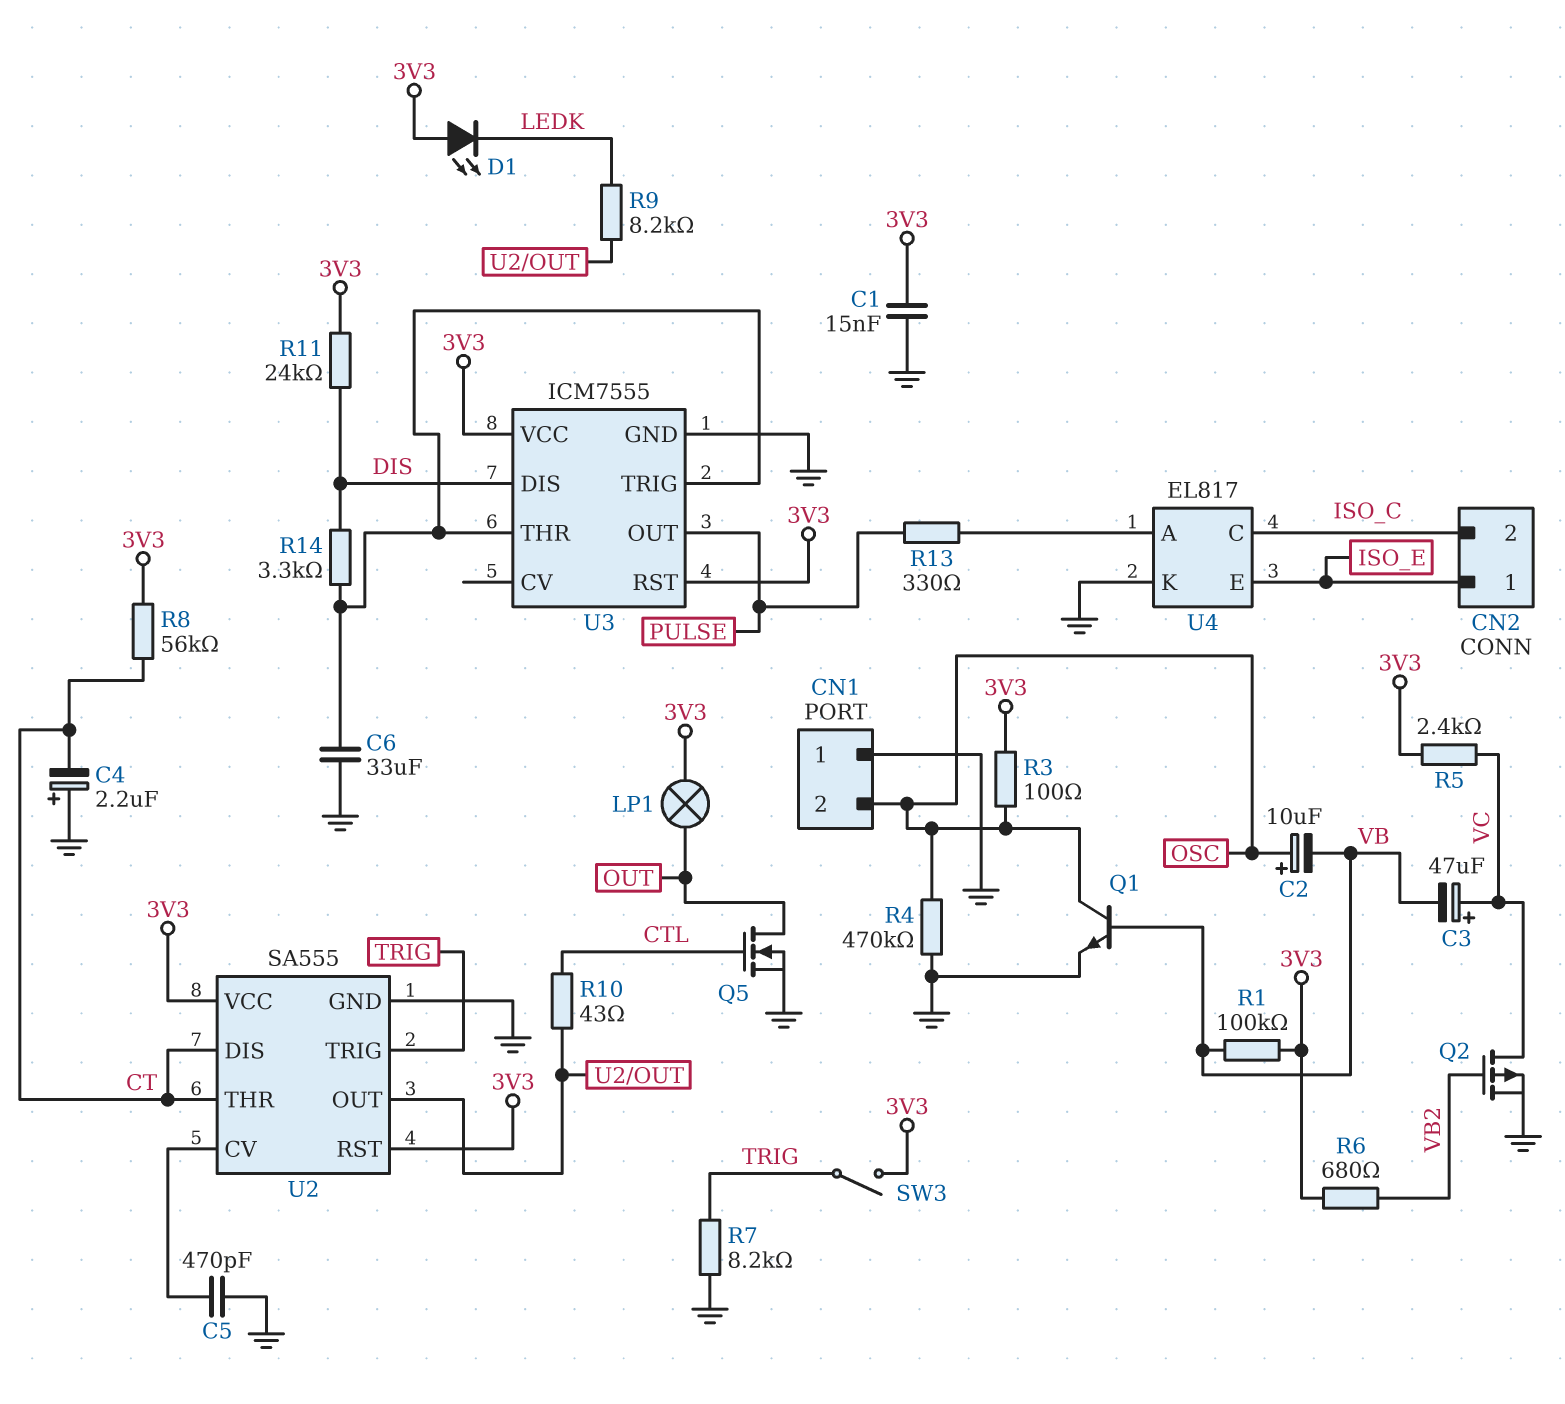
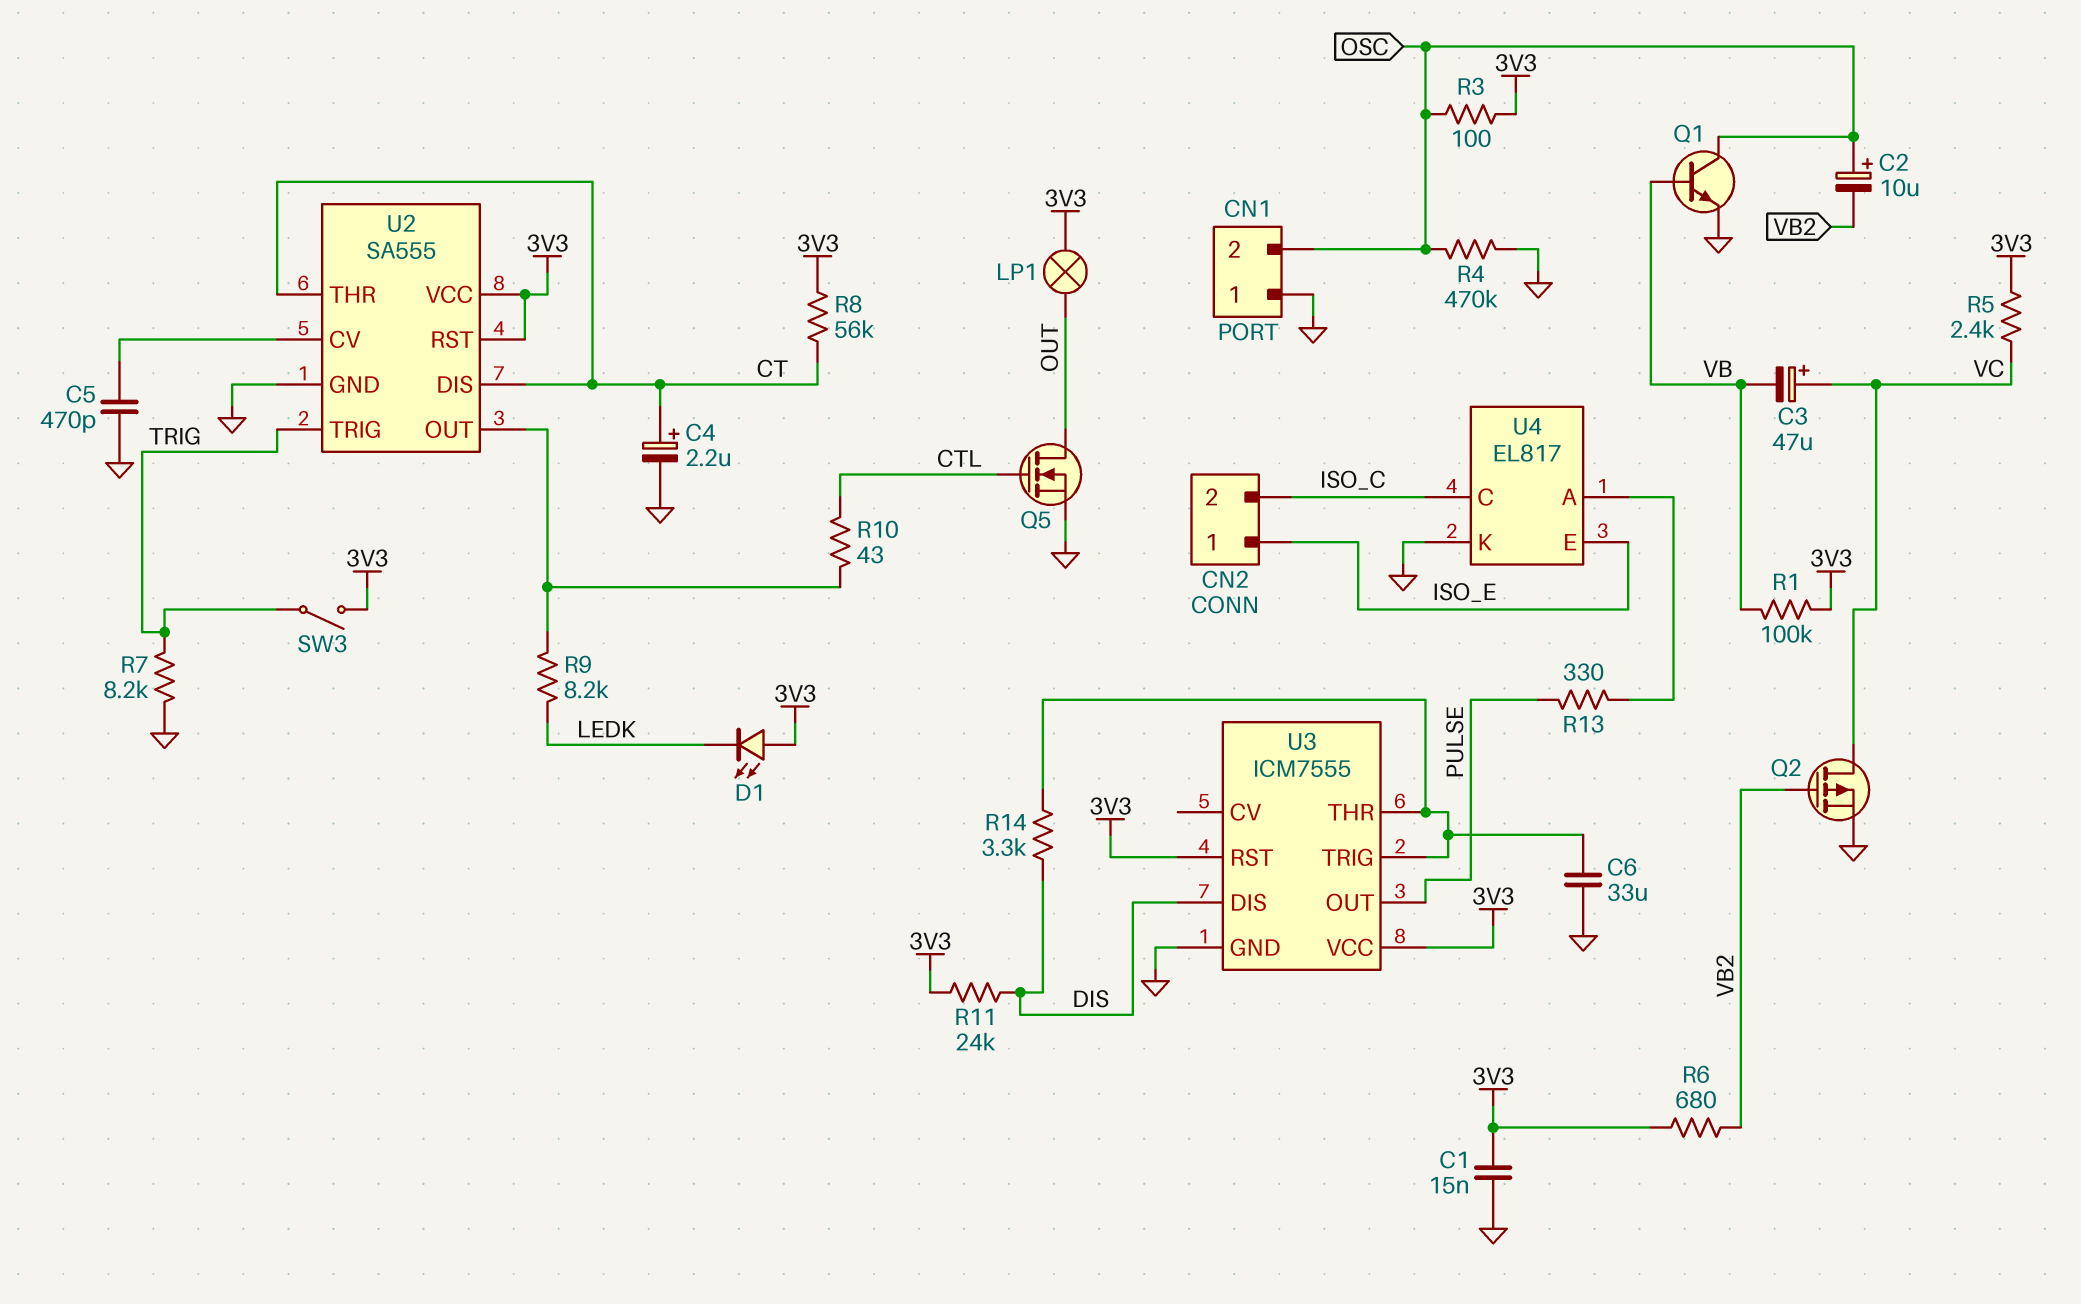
C2: 10uF (plus OSC, minus VB) -> 10uF (plus OSC, minus VB2)
C4: 2.2uF (plus GND, minus CT) -> 2.2uF (plus CT, minus GND)

